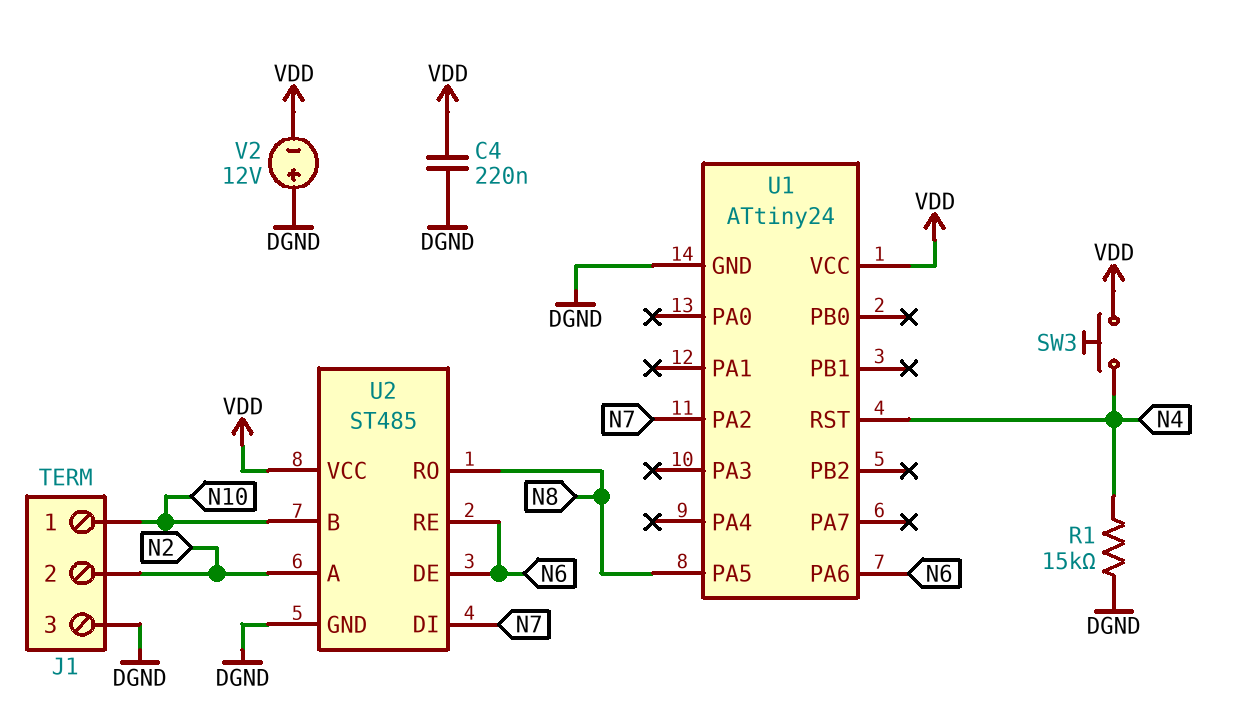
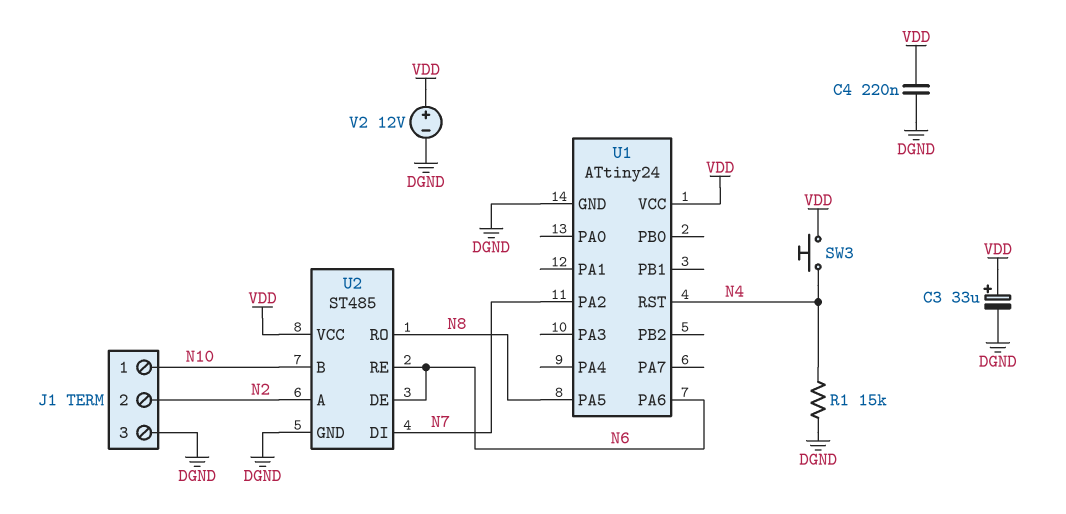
C3: none -> 33uF (plus VDD, minus DGND)
V2: 12V (plus DGND, minus VDD) -> 12V (plus VDD, minus DGND)

